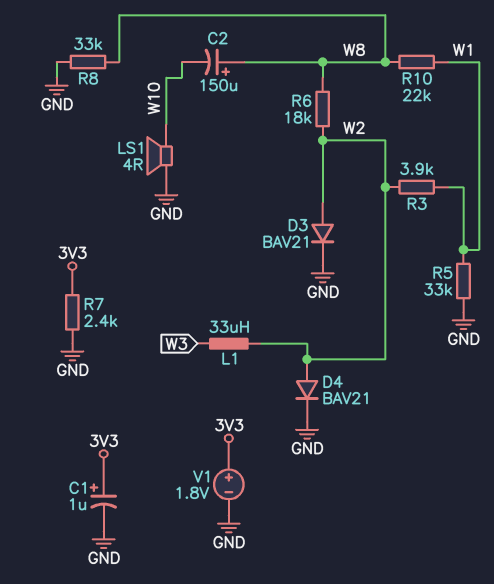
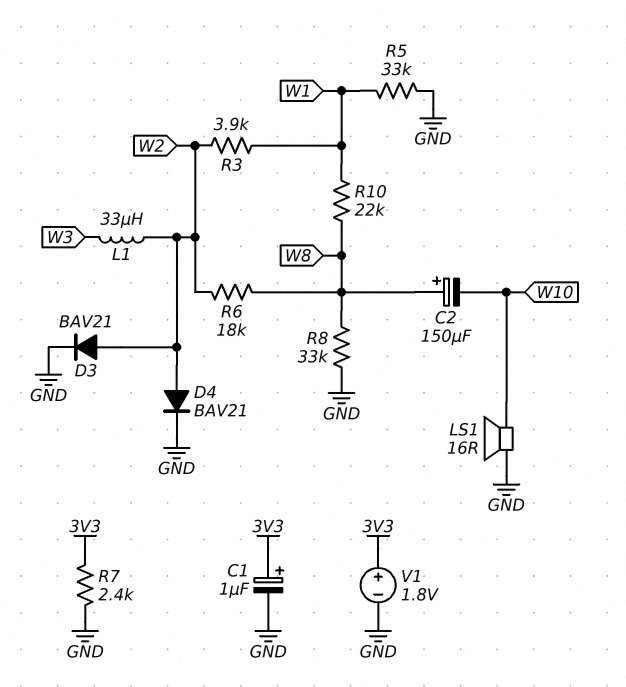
LS1: speaker 4R (GND, W10) -> speaker 16R (GND, W10)

